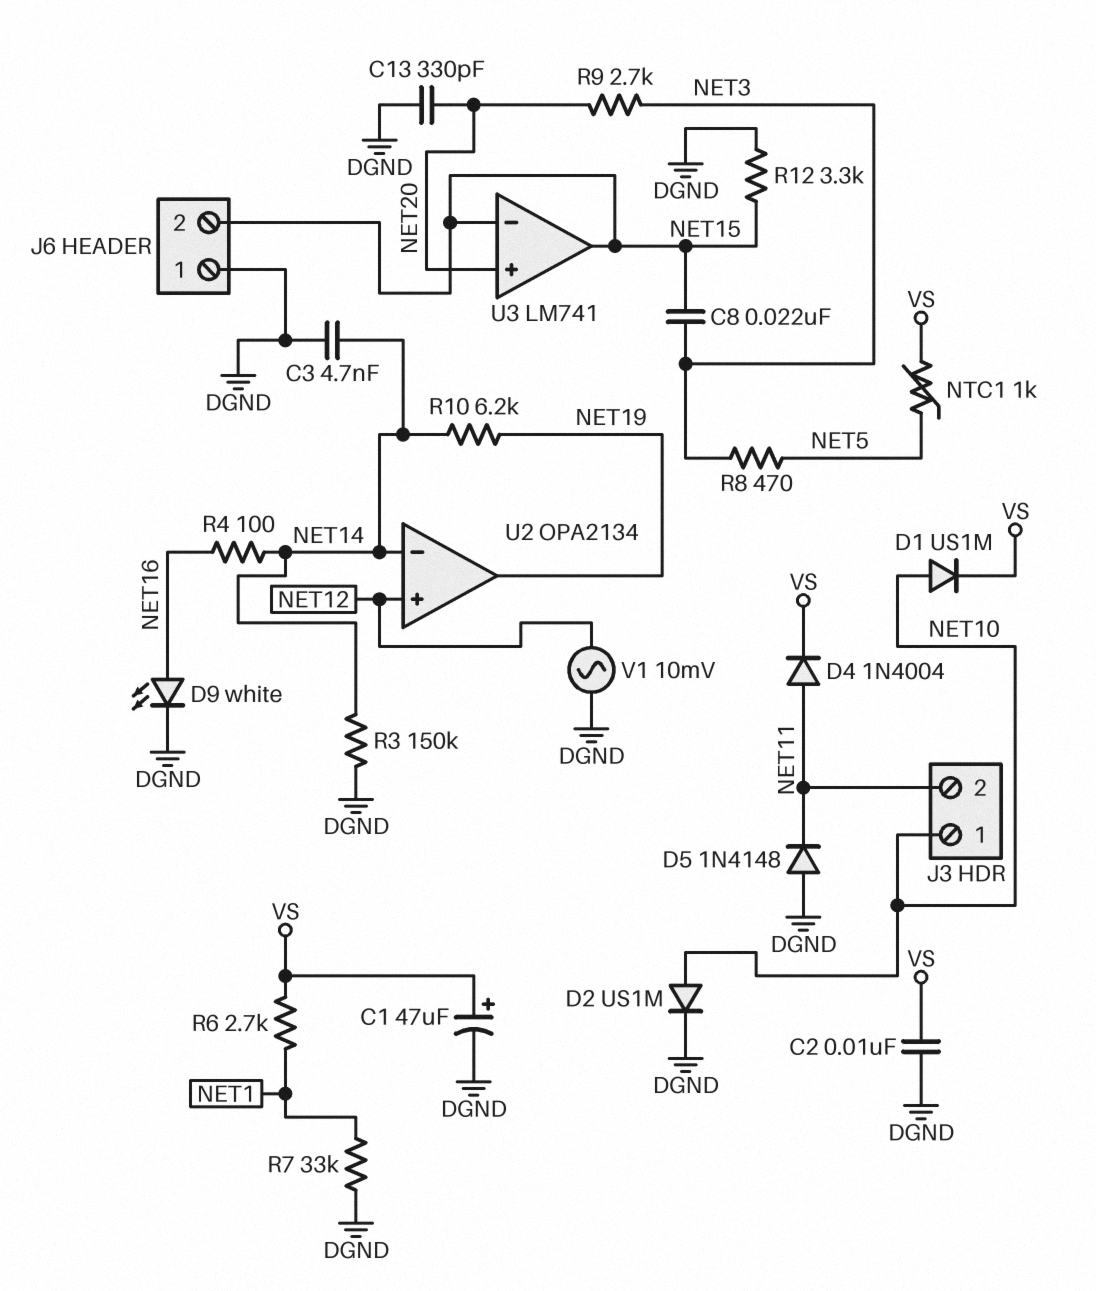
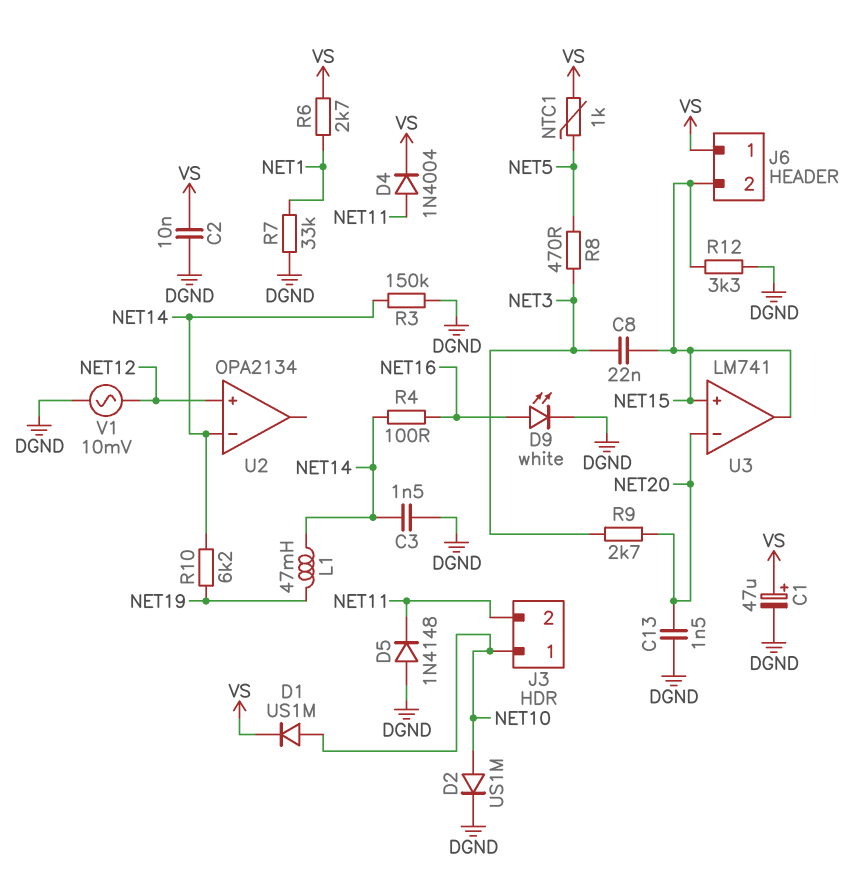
C3: 4.7nF (DGND, NET14) -> 1.5nF (DGND, NET14)
C13: 330pF (DGND, NET20) -> 1.5nF (DGND, NET20)
J6 pin 1: DGND -> VS
L1: none -> 47mH (NET14, NET19)
U2 pin out: NET19 -> none
U3 pin in+: NET20 -> NET15
U3 pin in-: NET15 -> NET20

